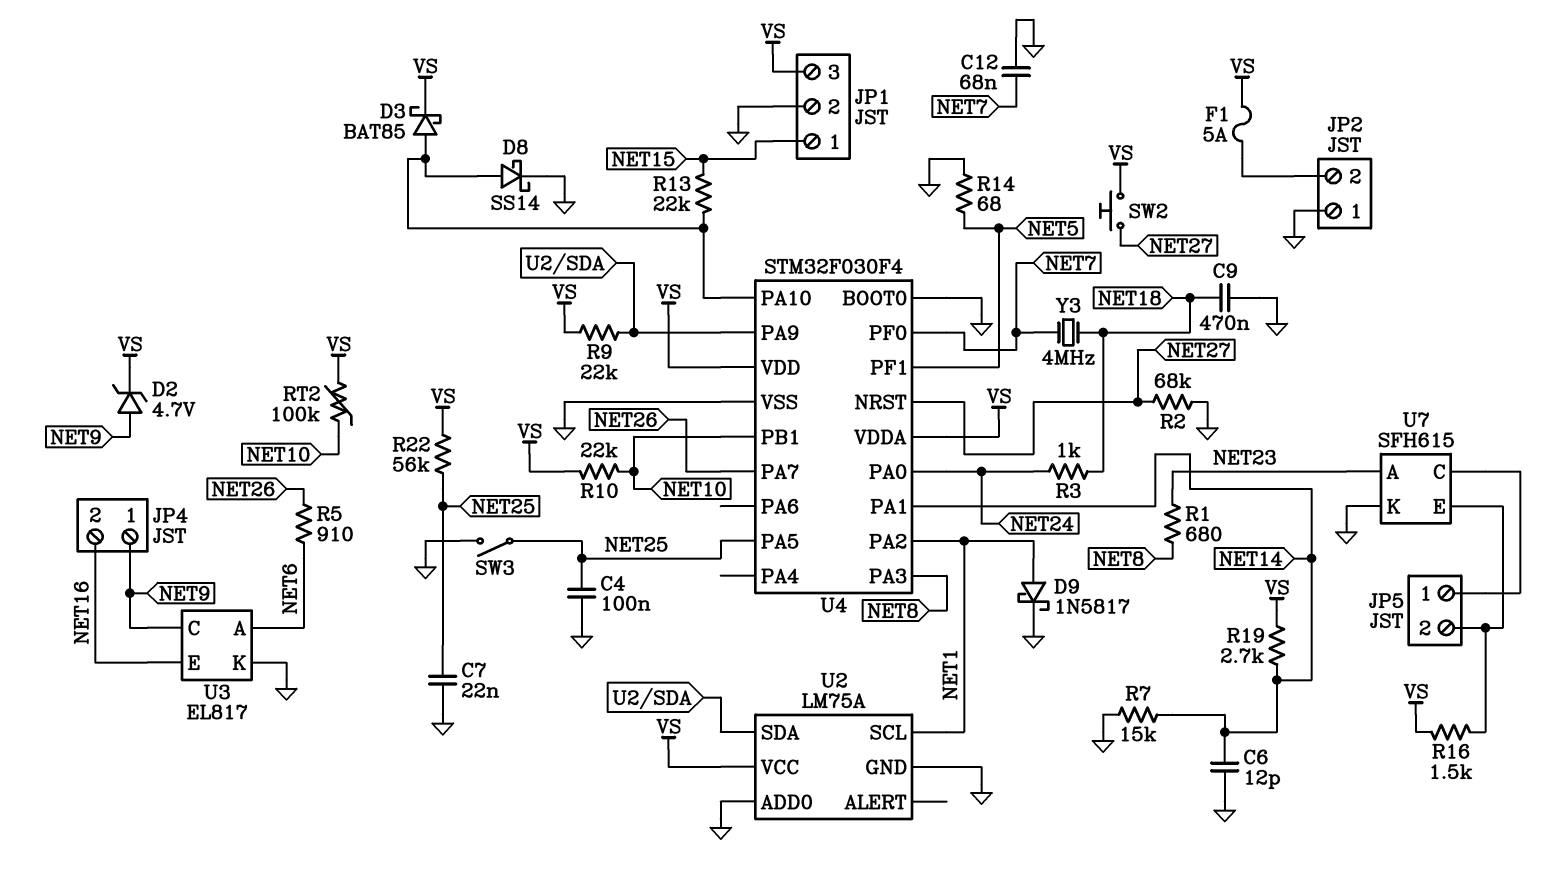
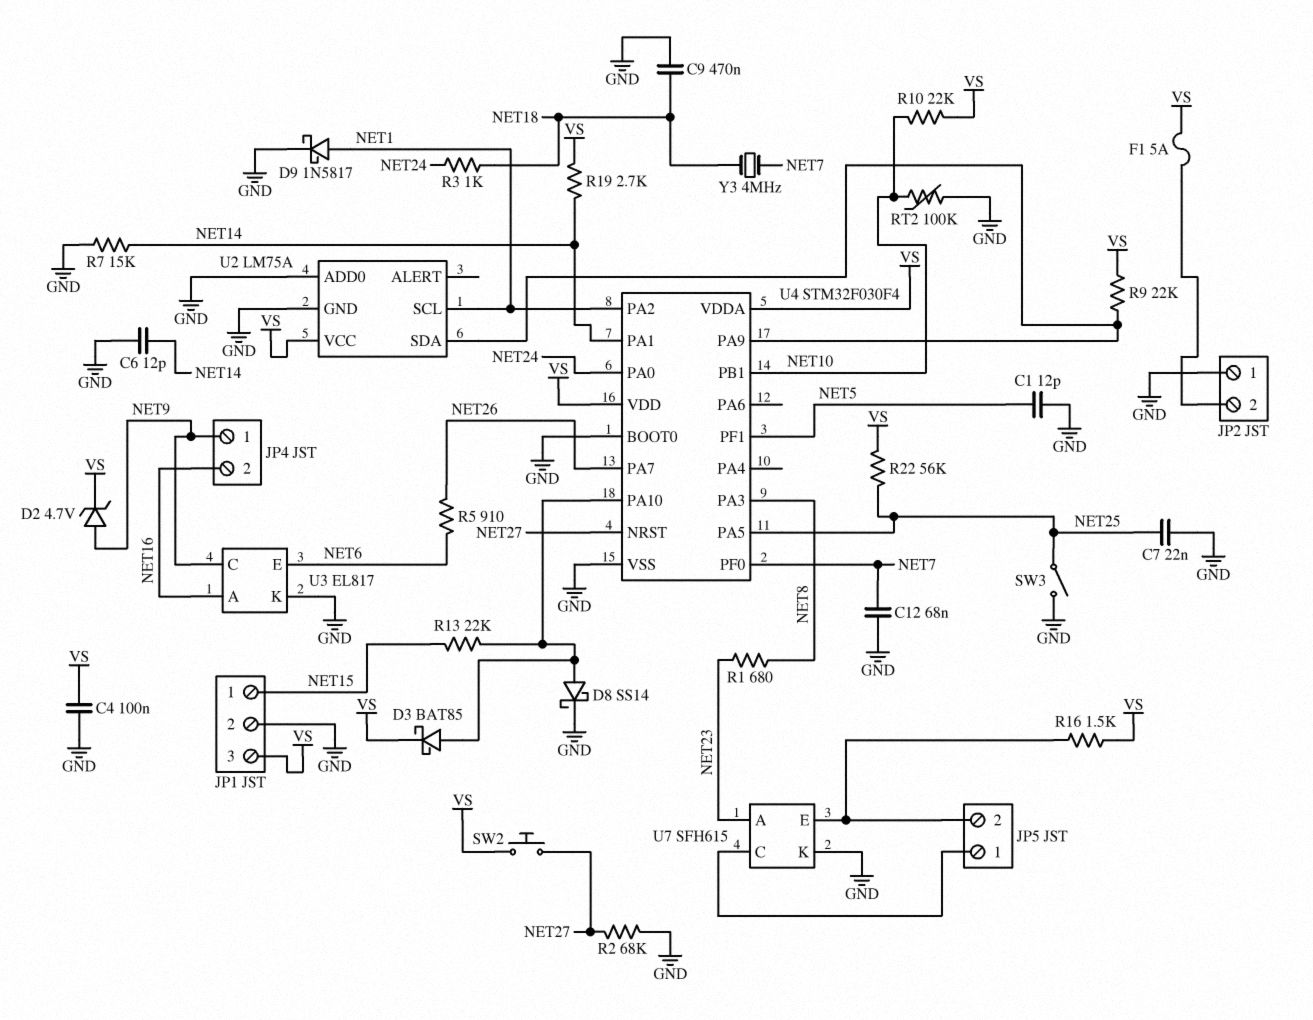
C1: none -> 12pF (GND, NET5)
C4: 100nF (GND, NET25) -> 100nF (GND, VS)
R14: 68 (GND, NET5) -> none
RT2: 100k (NET10, VS) -> 100k (GND, NET10)
U3 pin A: NET6 -> NET16
U3 pin E: NET16 -> NET6

